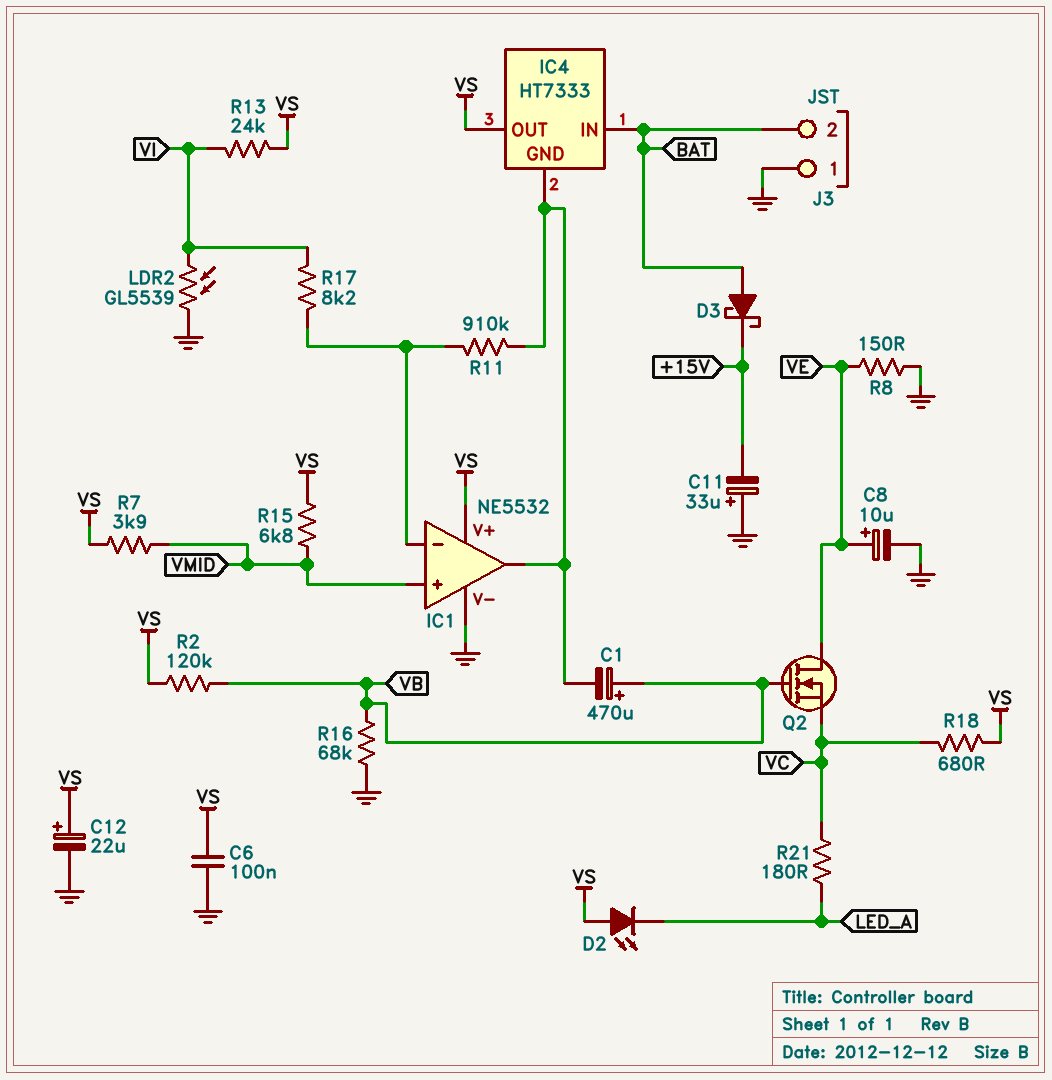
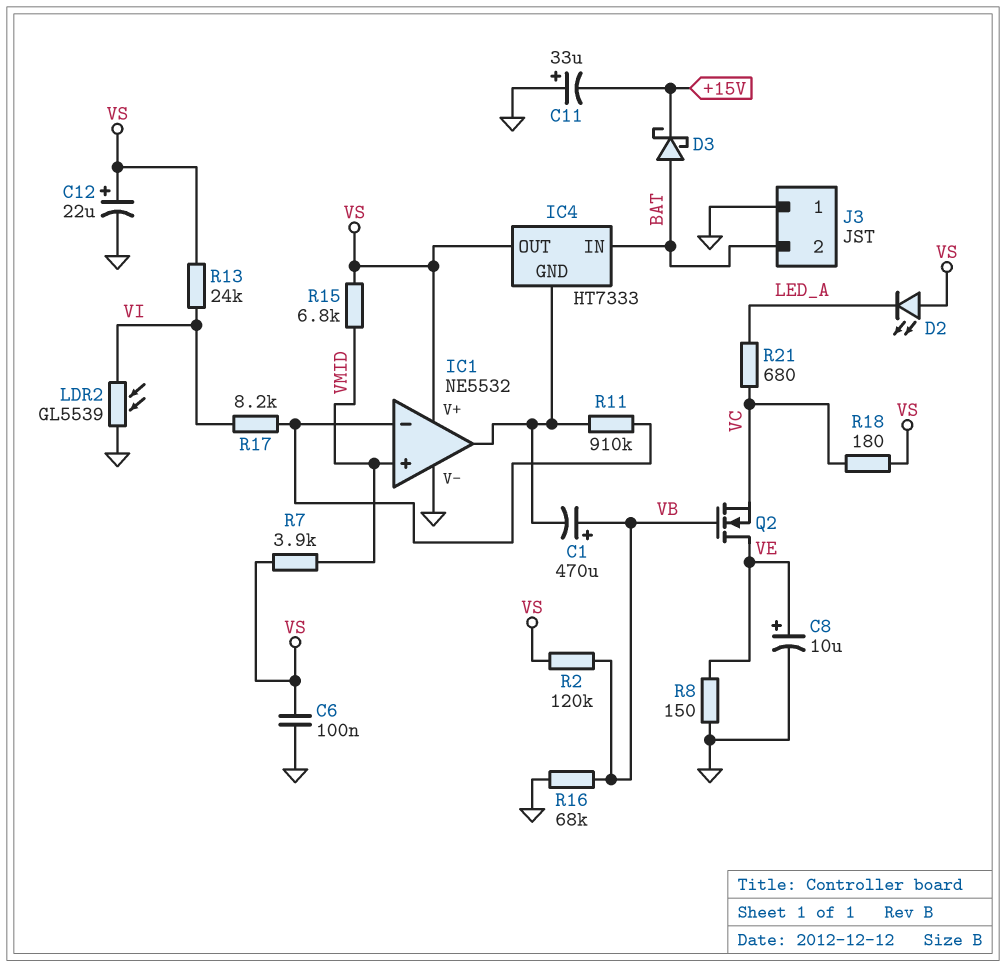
R18: 680 (VC, VS) -> 180 (VC, VS)
R21: 180 (LED_A, VC) -> 680 (LED_A, VC)

